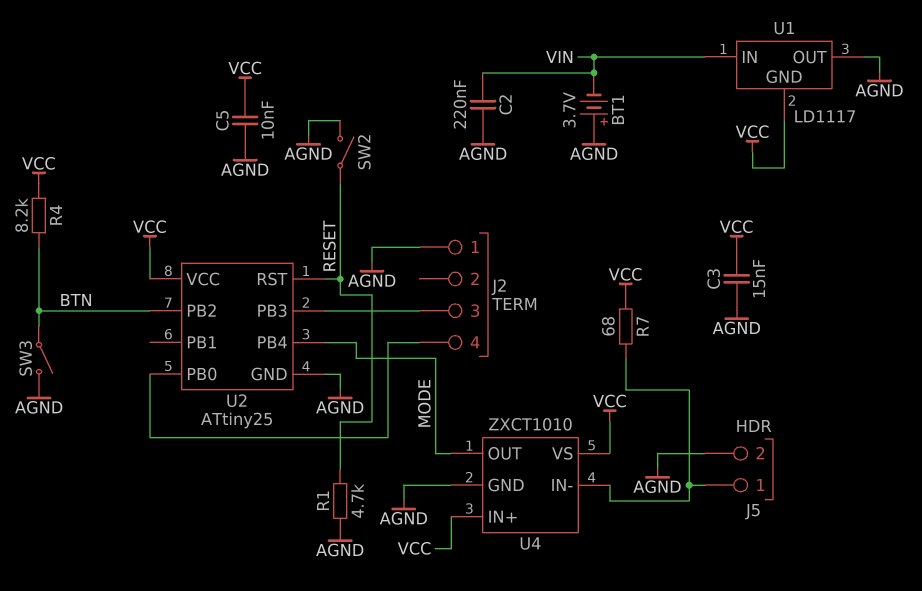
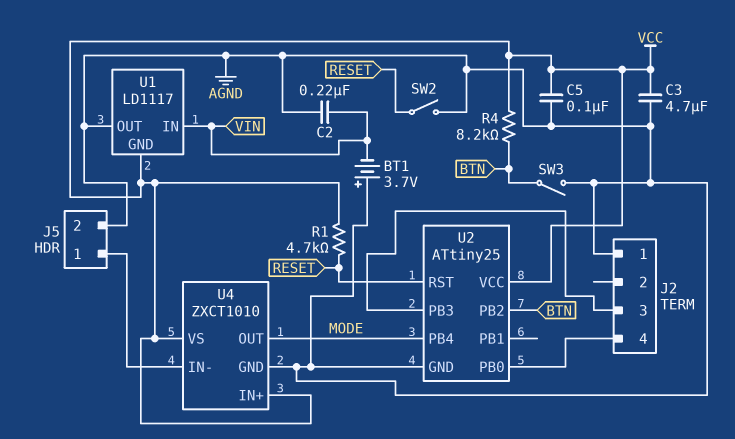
C3: 15nF (AGND, VCC) -> 4.7uF (AGND, VCC)
C5: 10nF (AGND, VCC) -> 100nF (AGND, VCC)
R1: 4.7k (AGND, RESET) -> 4.7k (RESET, VCC)
R7: 68 (J5/1, VCC) -> none

